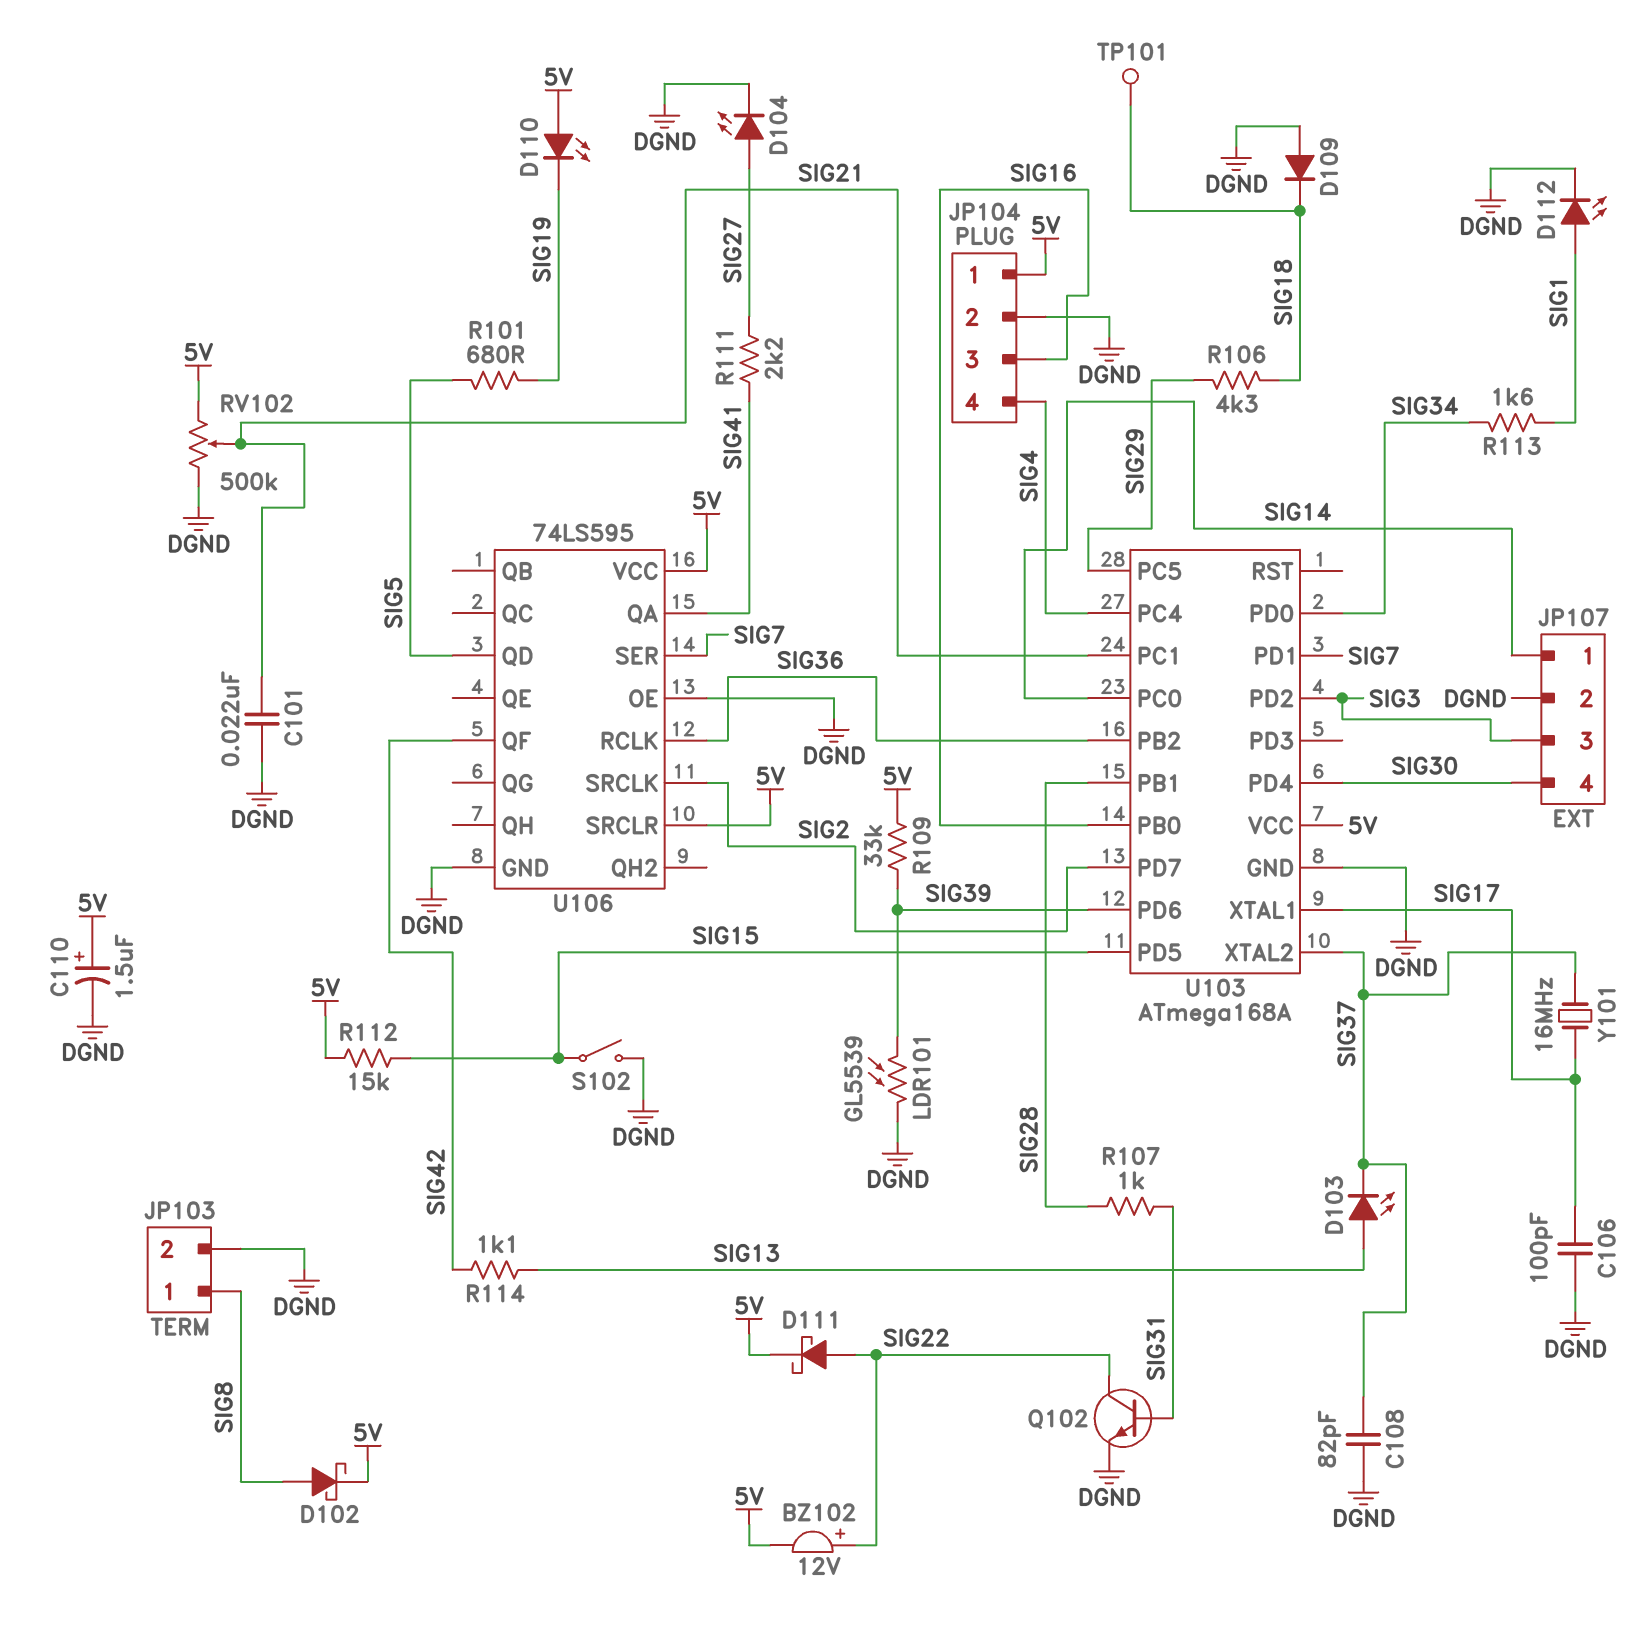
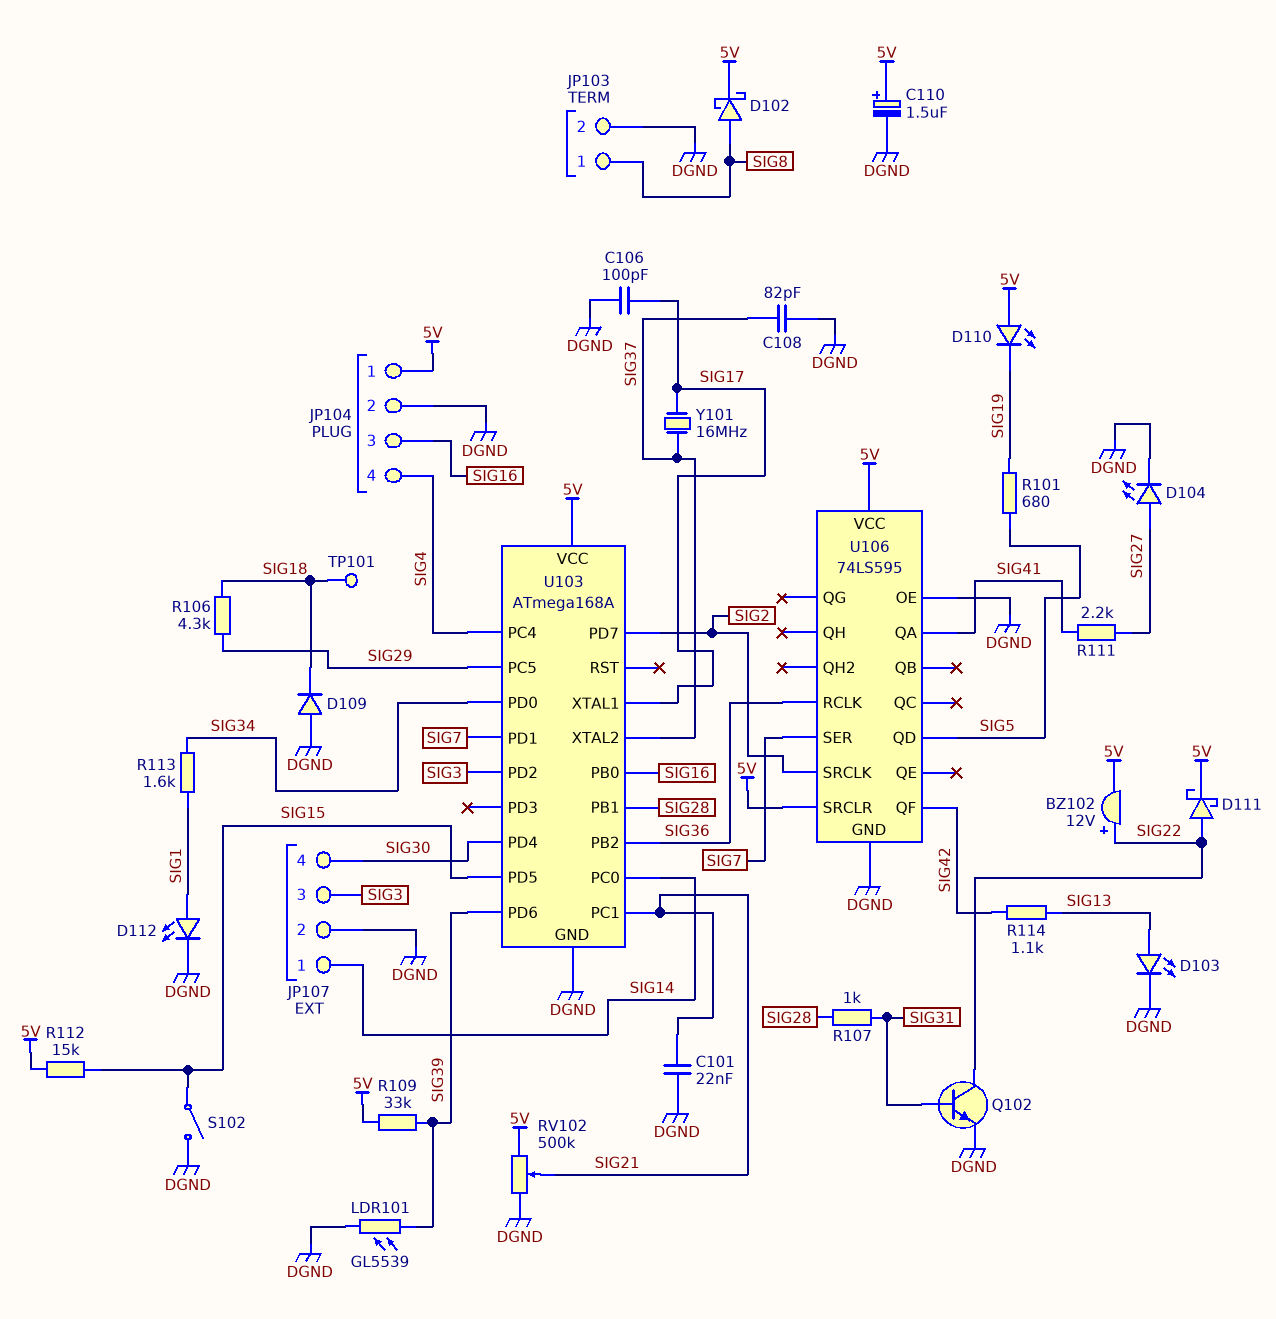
D103: LED (A SIG13, K SIG37) -> LED (A SIG13, K DGND)

